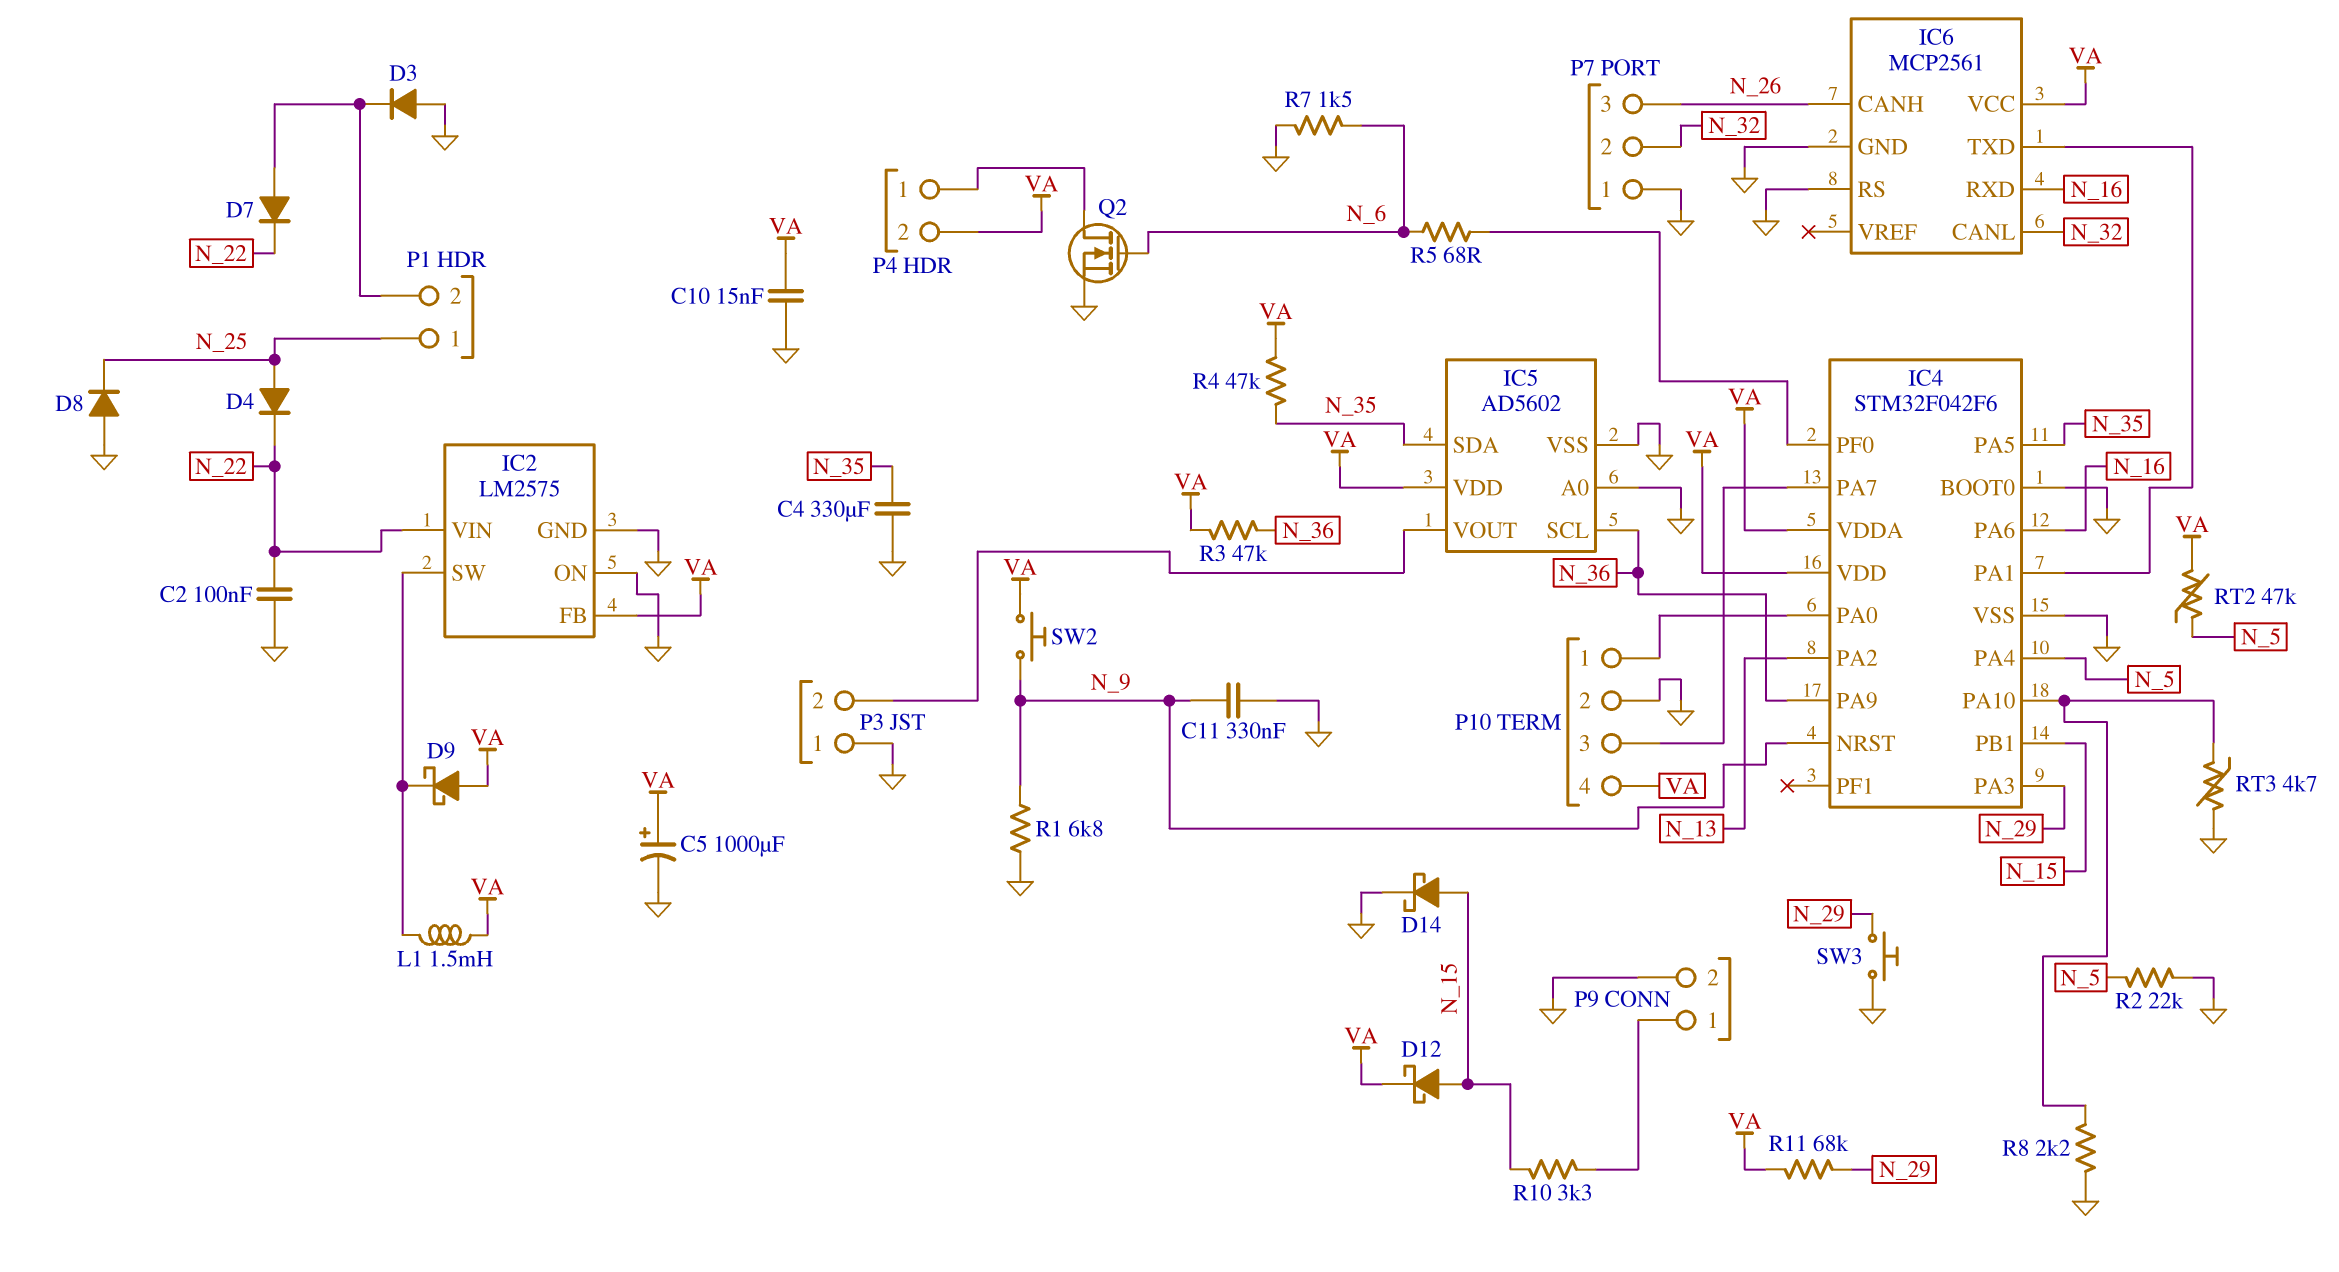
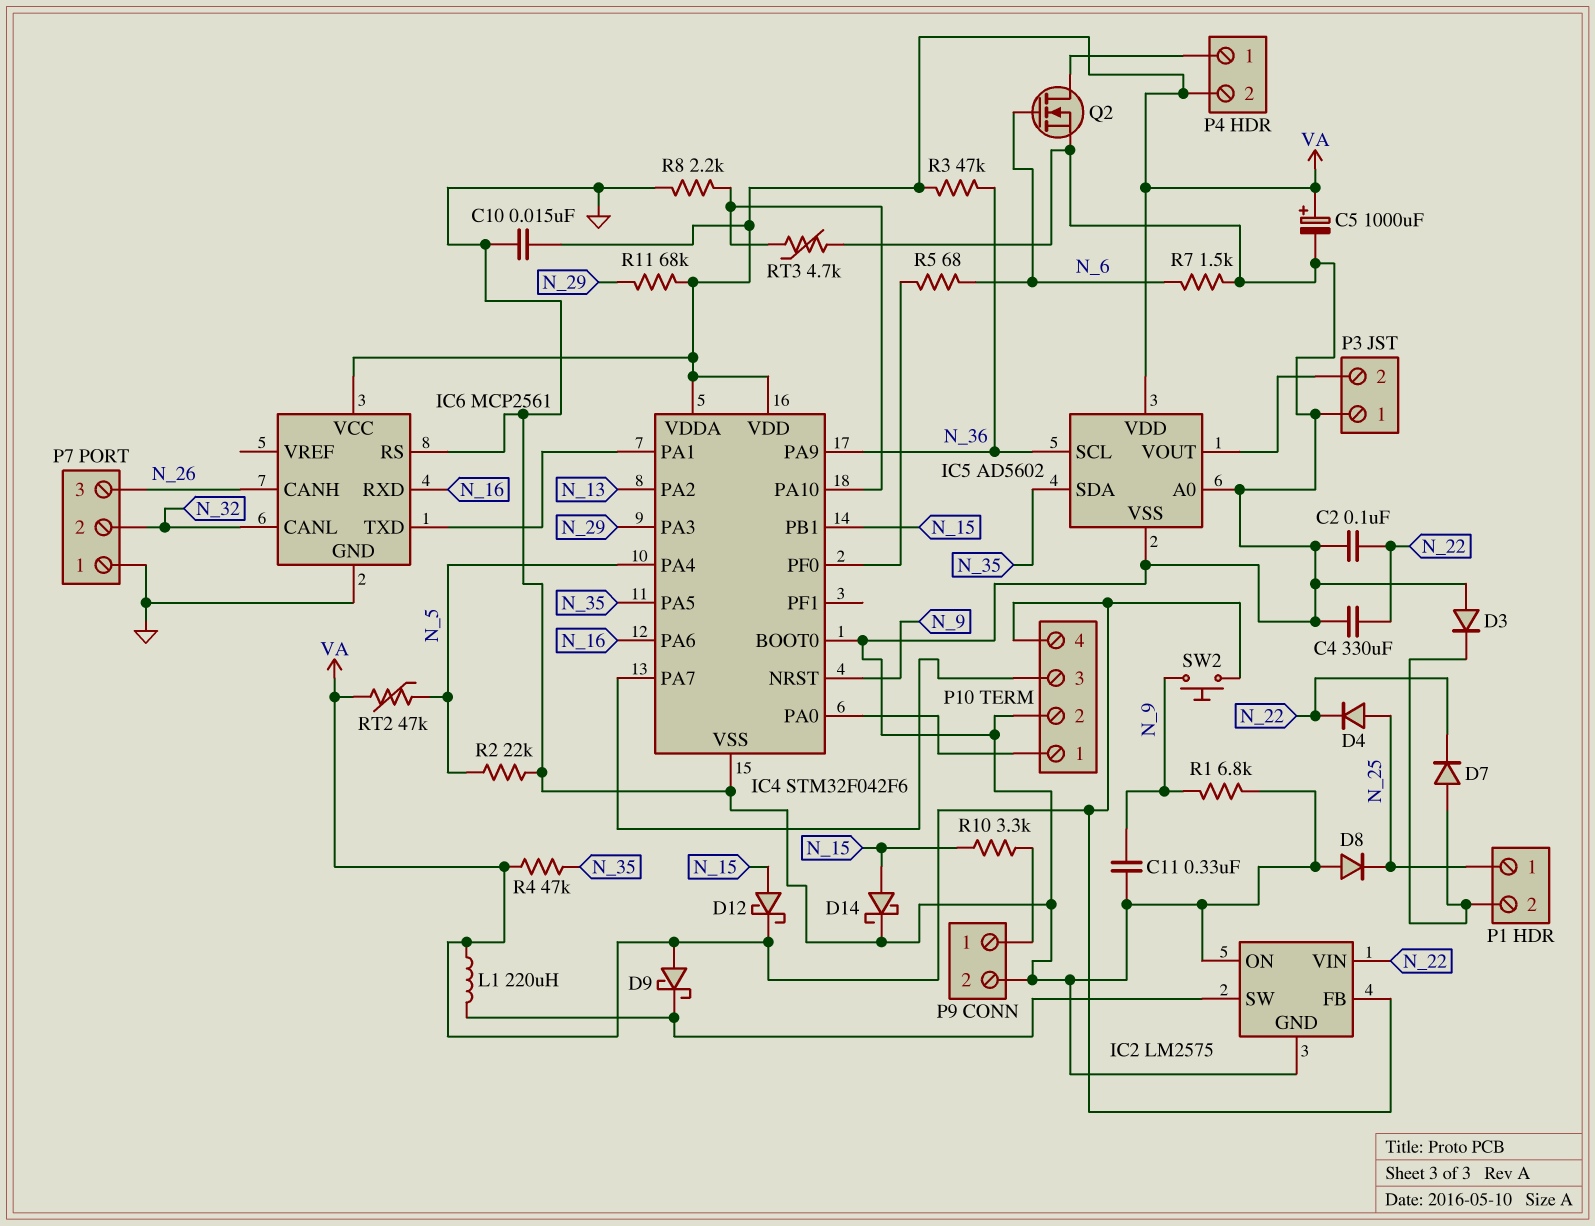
C4: 330uF (GND, N_35) -> 330uF (GND, N_22)
L1: 1.5mH (IC2/SW, VA) -> 220uH (IC2/SW, VA)
SW3: button (GND, N_29) -> none

